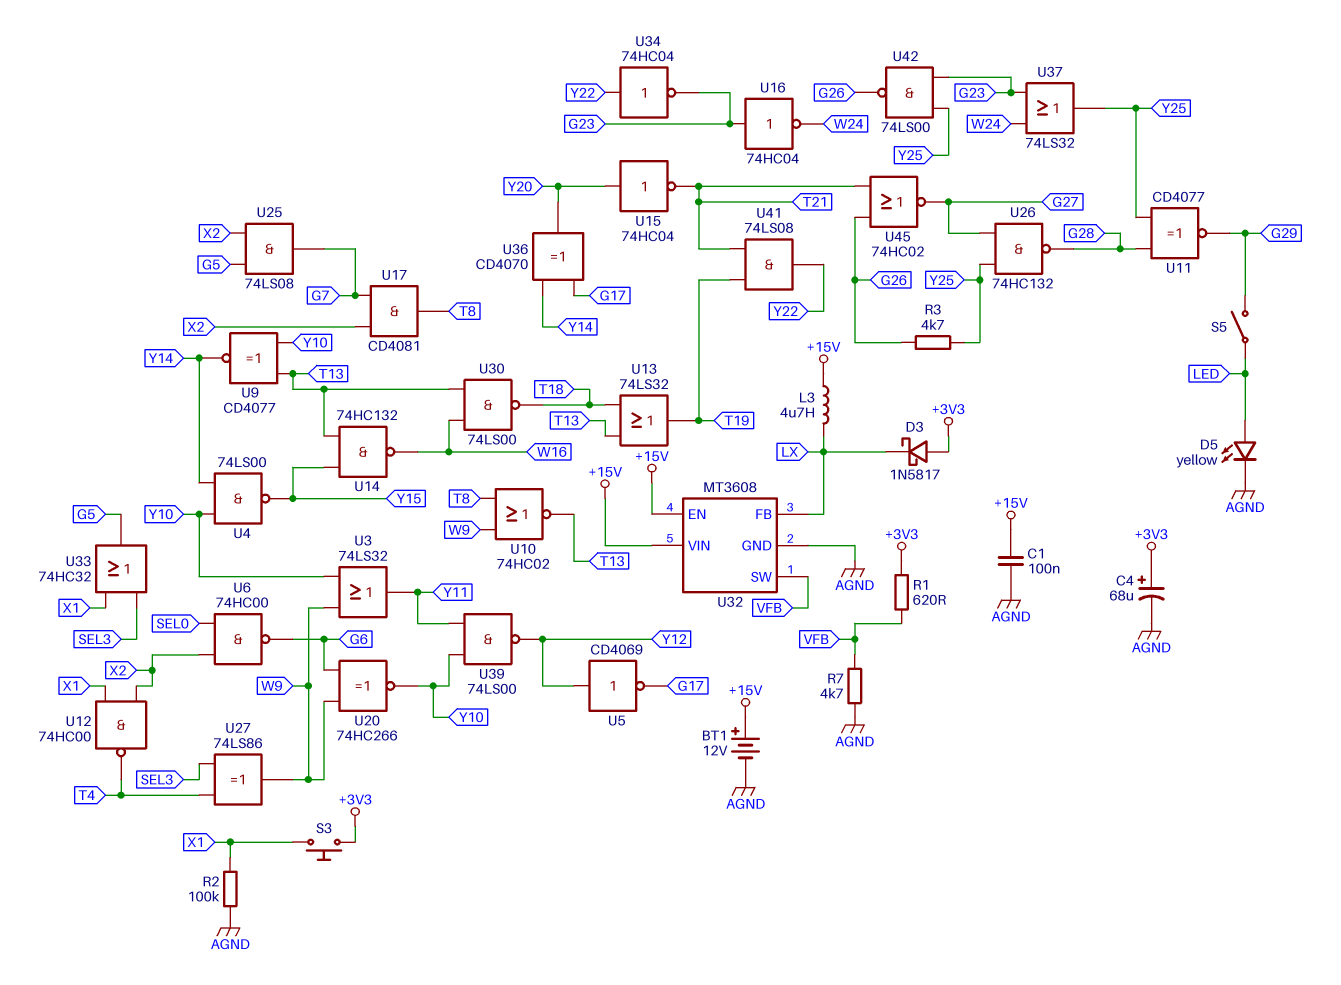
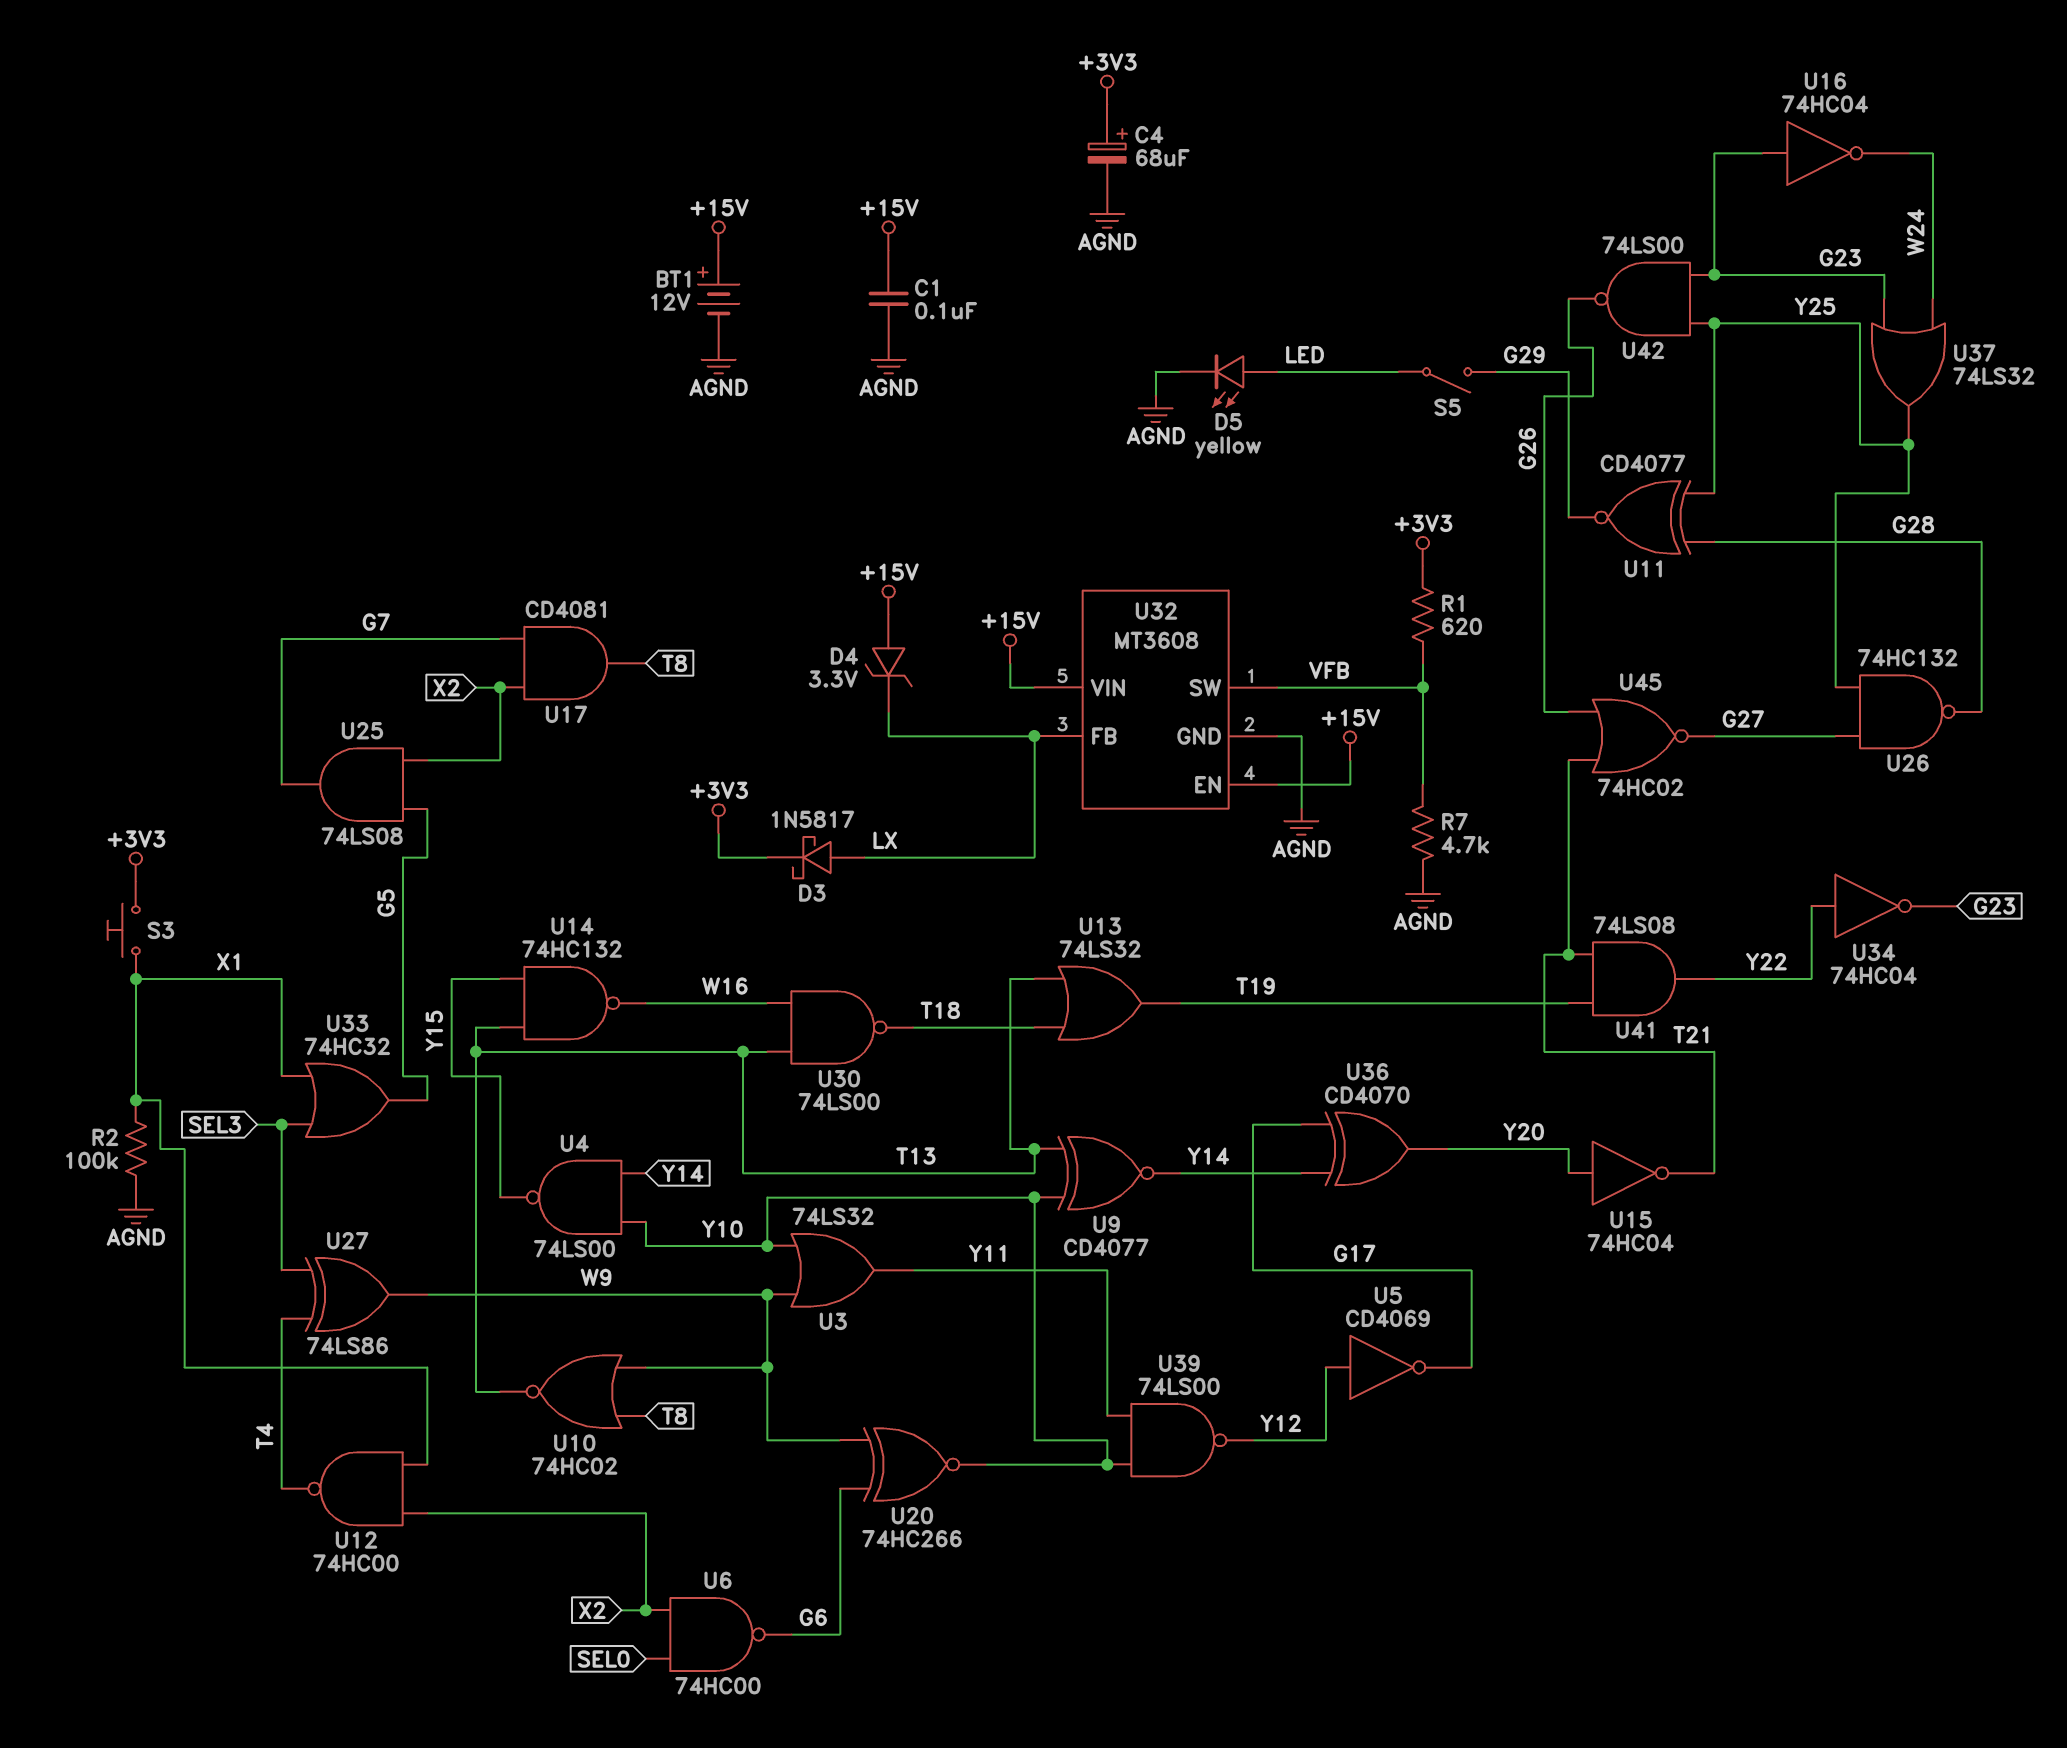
D3: schottky 1N5817 (A +3V3, K LX) -> schottky 1N5817 (A LX, K +3V3)
D4: none -> zener 3.3V (A +15V, K LX)
L3: 4.7uH (+15V, LX) -> none
R3: 4.7k (G26, Y25) -> none

